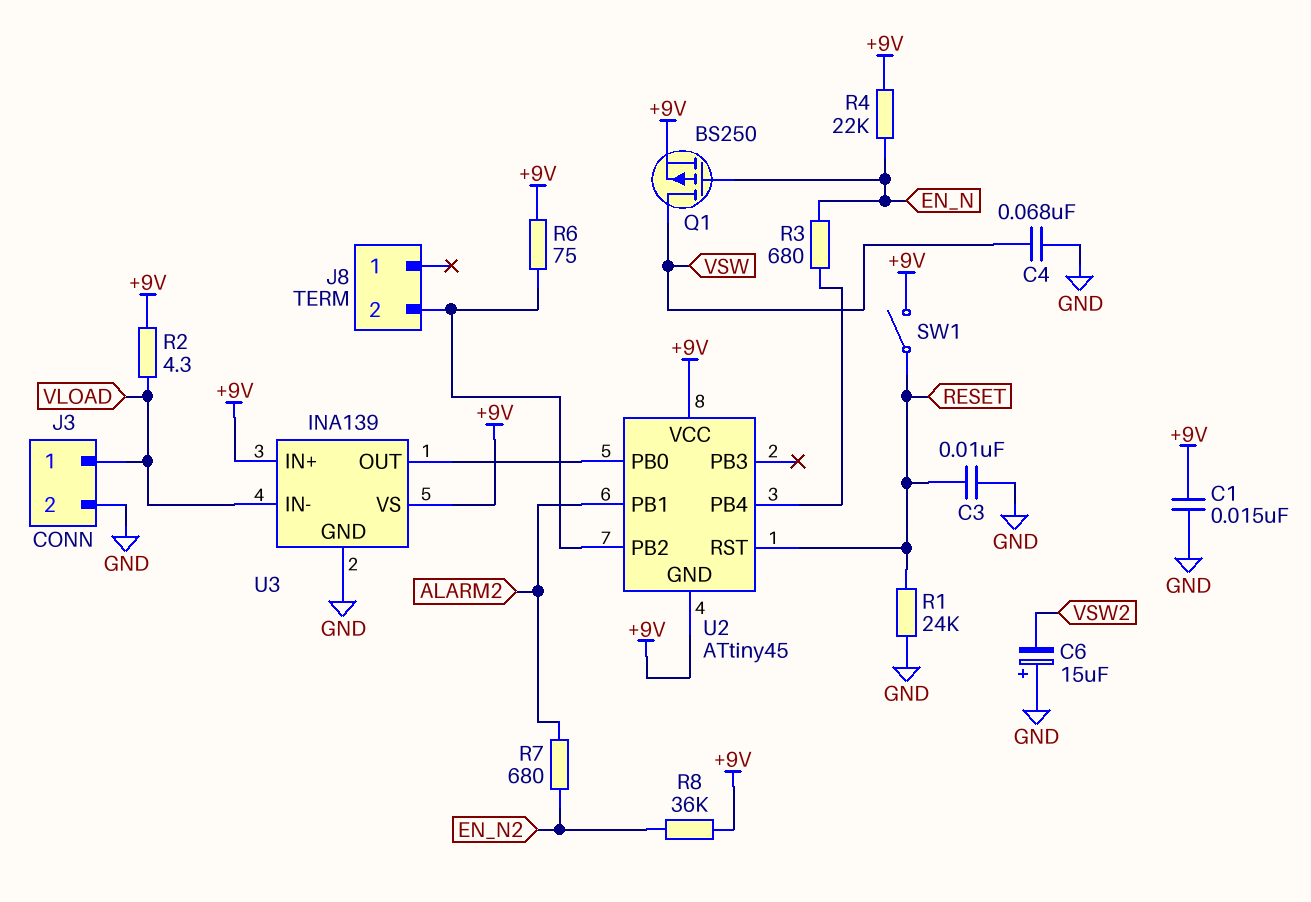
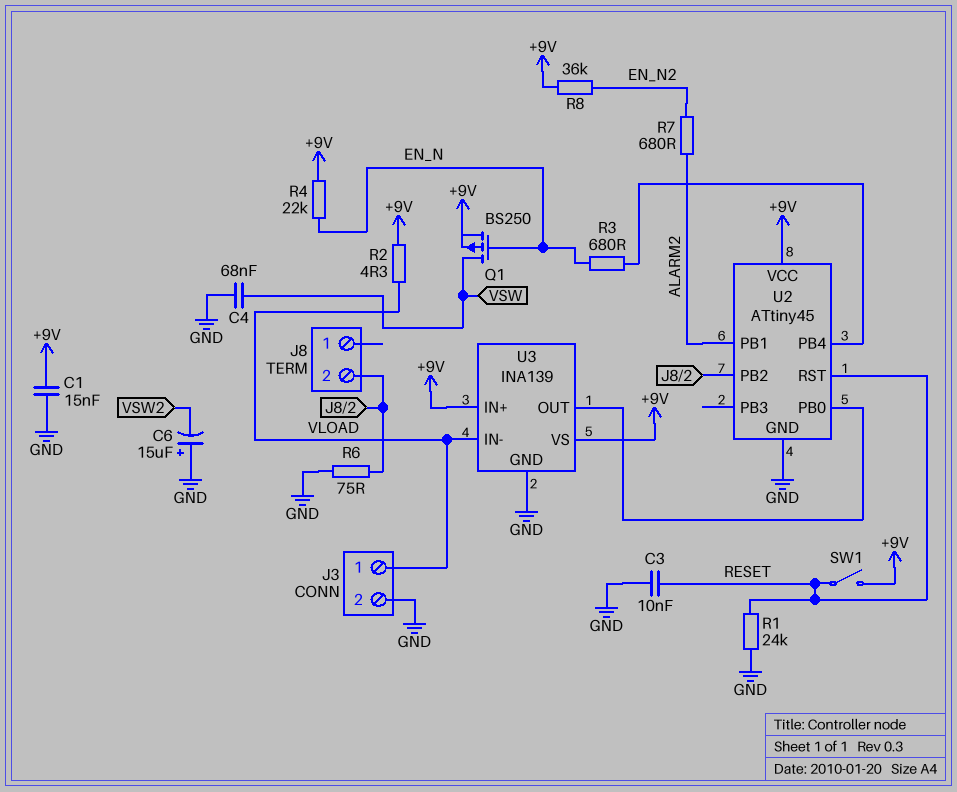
R6: 75 (+9V, J8/2) -> 75 (GND, J8/2)
U2 pin GND: +9V -> GND

